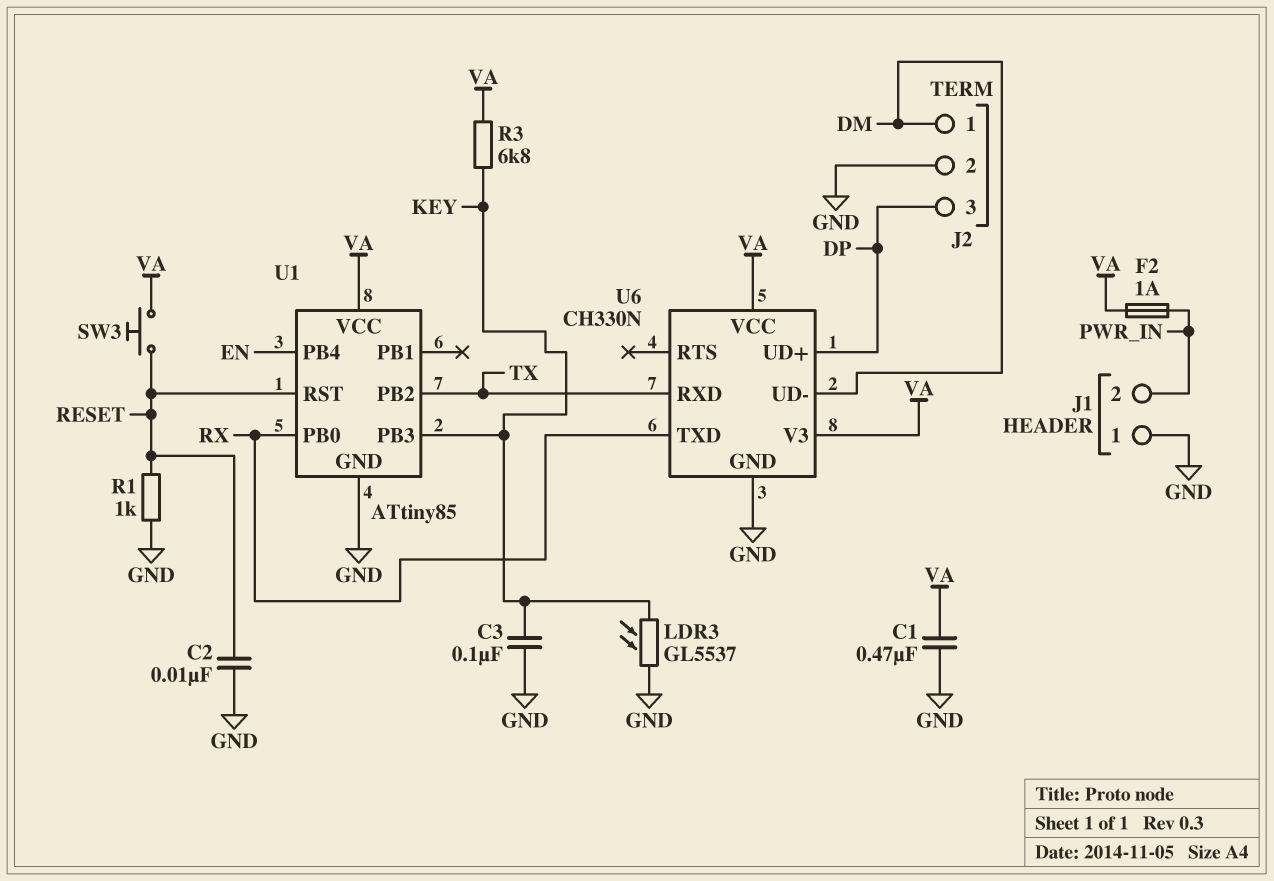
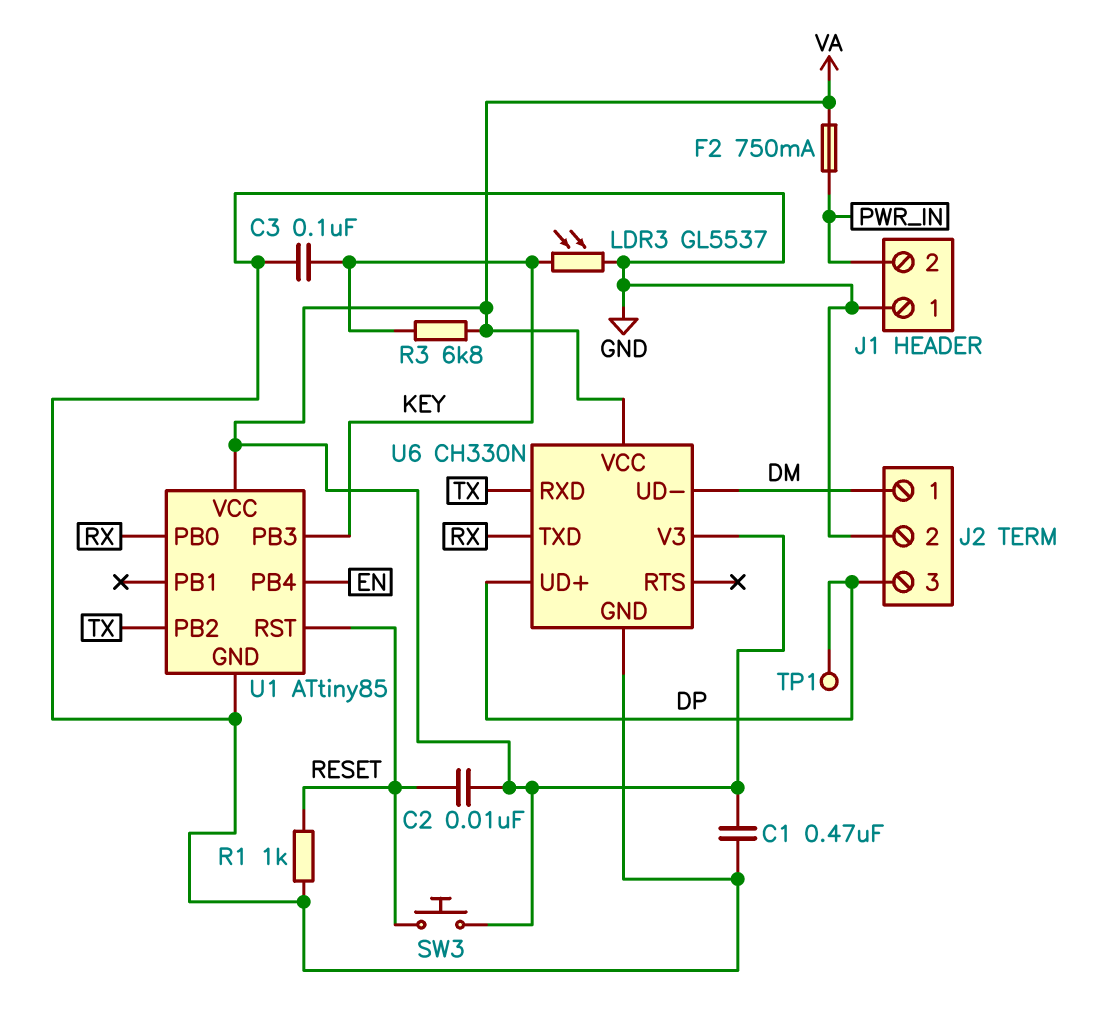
C2: 10nF (GND, RESET) -> 10nF (RESET, VA)
F2: 1A (PWR_IN, VA) -> 750mA (PWR_IN, VA)
TP1: none -> test point (DP)

